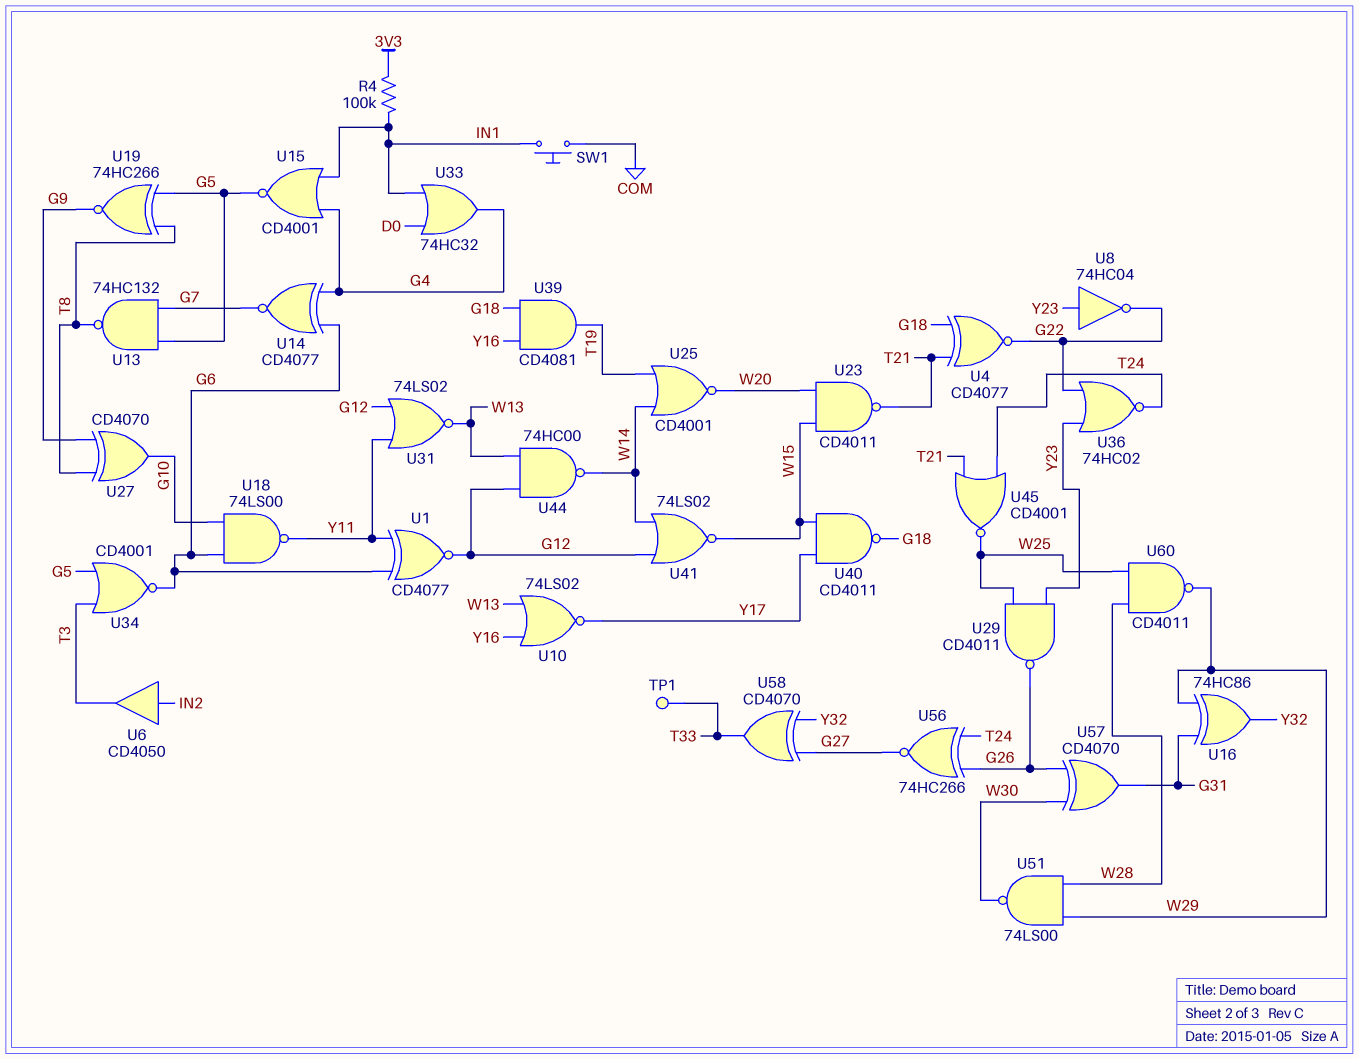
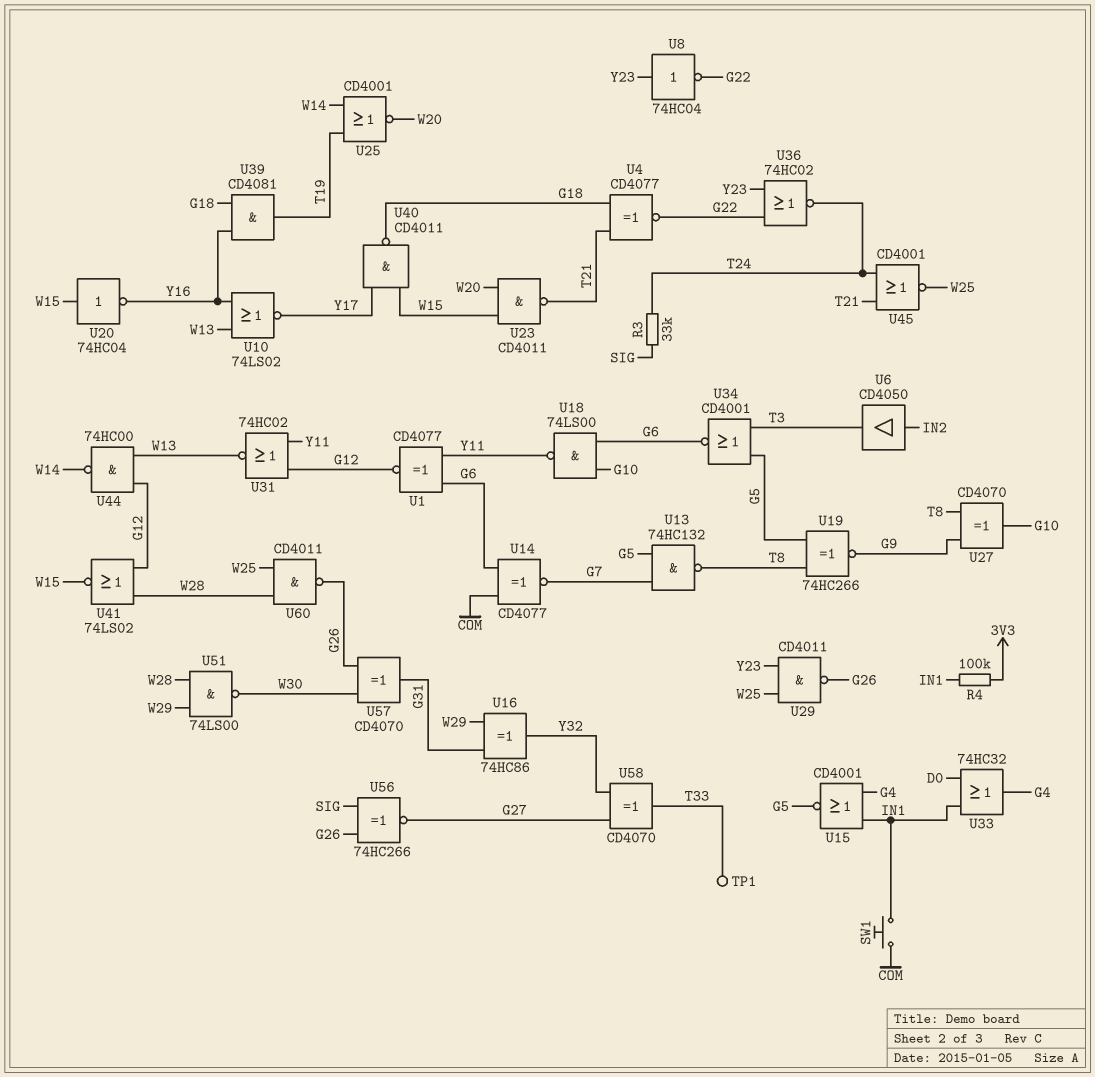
R3: none -> 33k (SIG, T24)
U14: XNOR CD4077 (in G4, in G6, out G7) -> XNOR CD4077 (in COM, in G6, out G7)
U20: none -> NOT 74HC04 (in W15, out Y16)
U31: NOR 74LS02 (in G12, in Y11, out W13) -> NOR 74HC02 (in G12, in Y11, out W13)
U41: NOR 74LS02 (in G12, in W14, out W15) -> NOR 74LS02 (in G12, in W28, out W15)
U56: XNOR 74HC266 (in G26, in T24, out G27) -> XNOR 74HC266 (in G26, in SIG, out G27)
U60: NAND CD4011 (in W25, in W28, out W29) -> NAND CD4011 (in W25, in W28, out G26)

